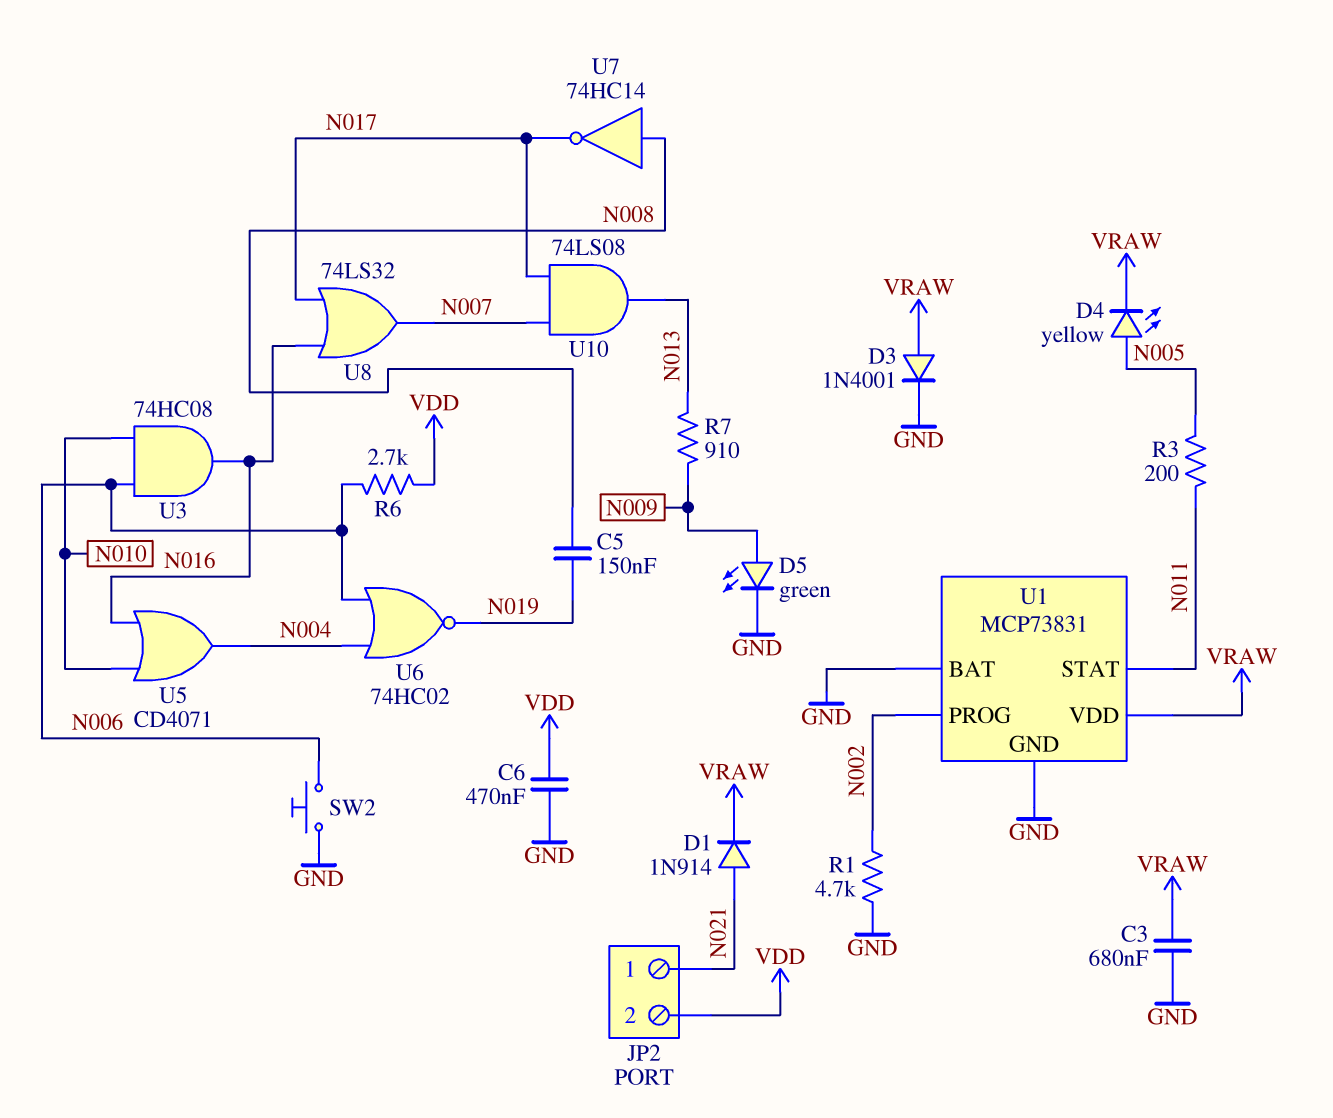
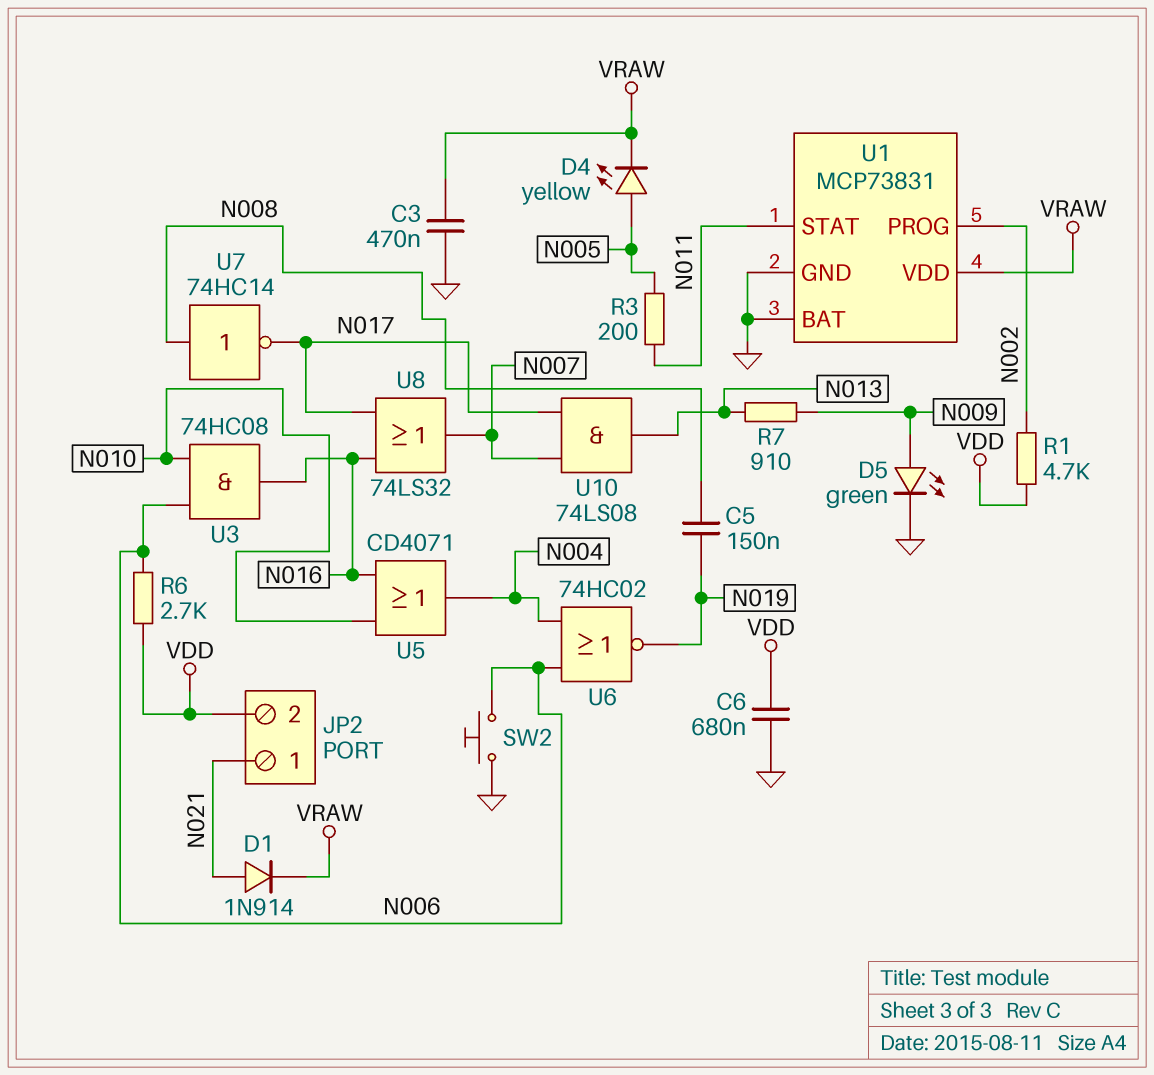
C3: 680nF (GND, VRAW) -> 470nF (GND, VRAW)
C6: 470nF (GND, VDD) -> 680nF (GND, VDD)
D3: diode 1N4001 (A VRAW, K GND) -> none
R1: 4.7k (GND, N002) -> 4.7k (N002, VDD)

